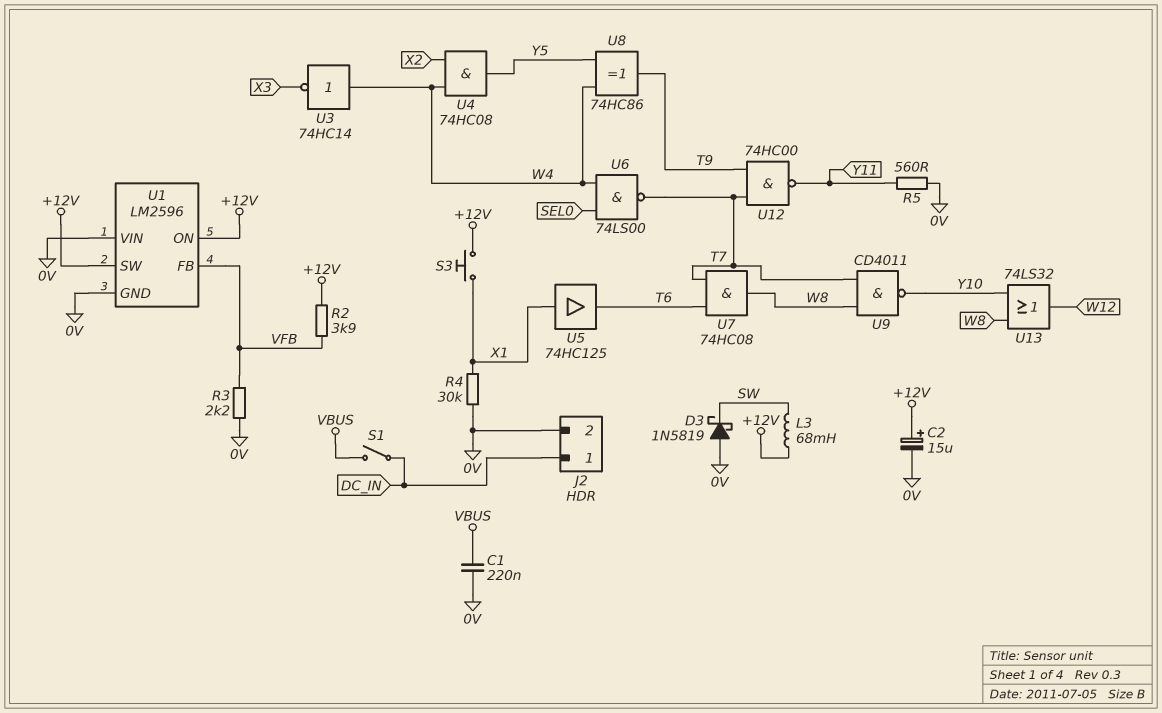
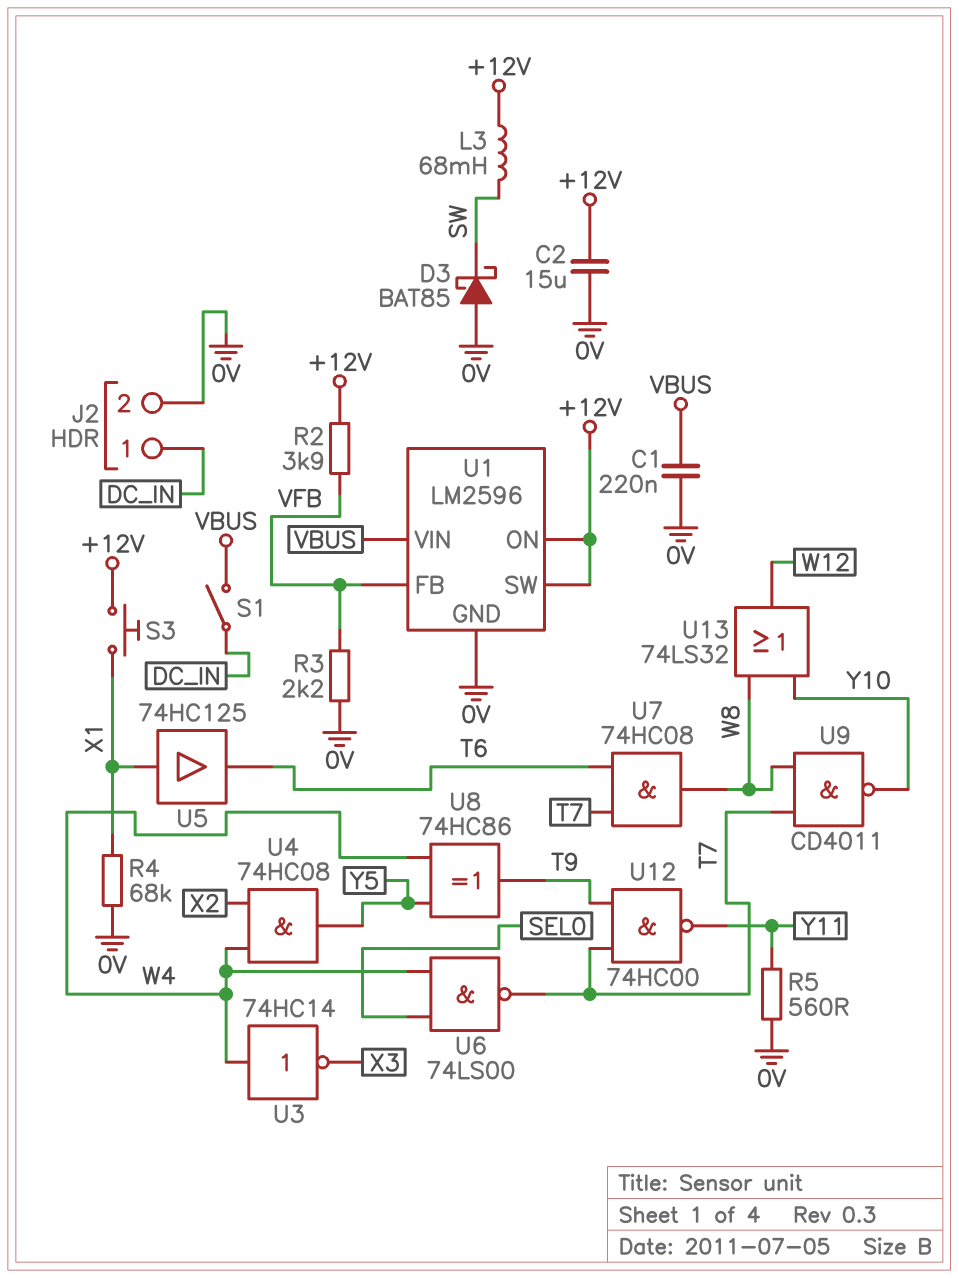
C2: 15uF (plus +12V, minus 0V) -> 15uF (+12V, 0V)
D3: schottky 1N5819 (A 0V, K SW) -> schottky BAT85 (A 0V, K SW)
R4: 30k (0V, X1) -> 68k (0V, X1)
U1 pin VIN: 0V -> VBUS

